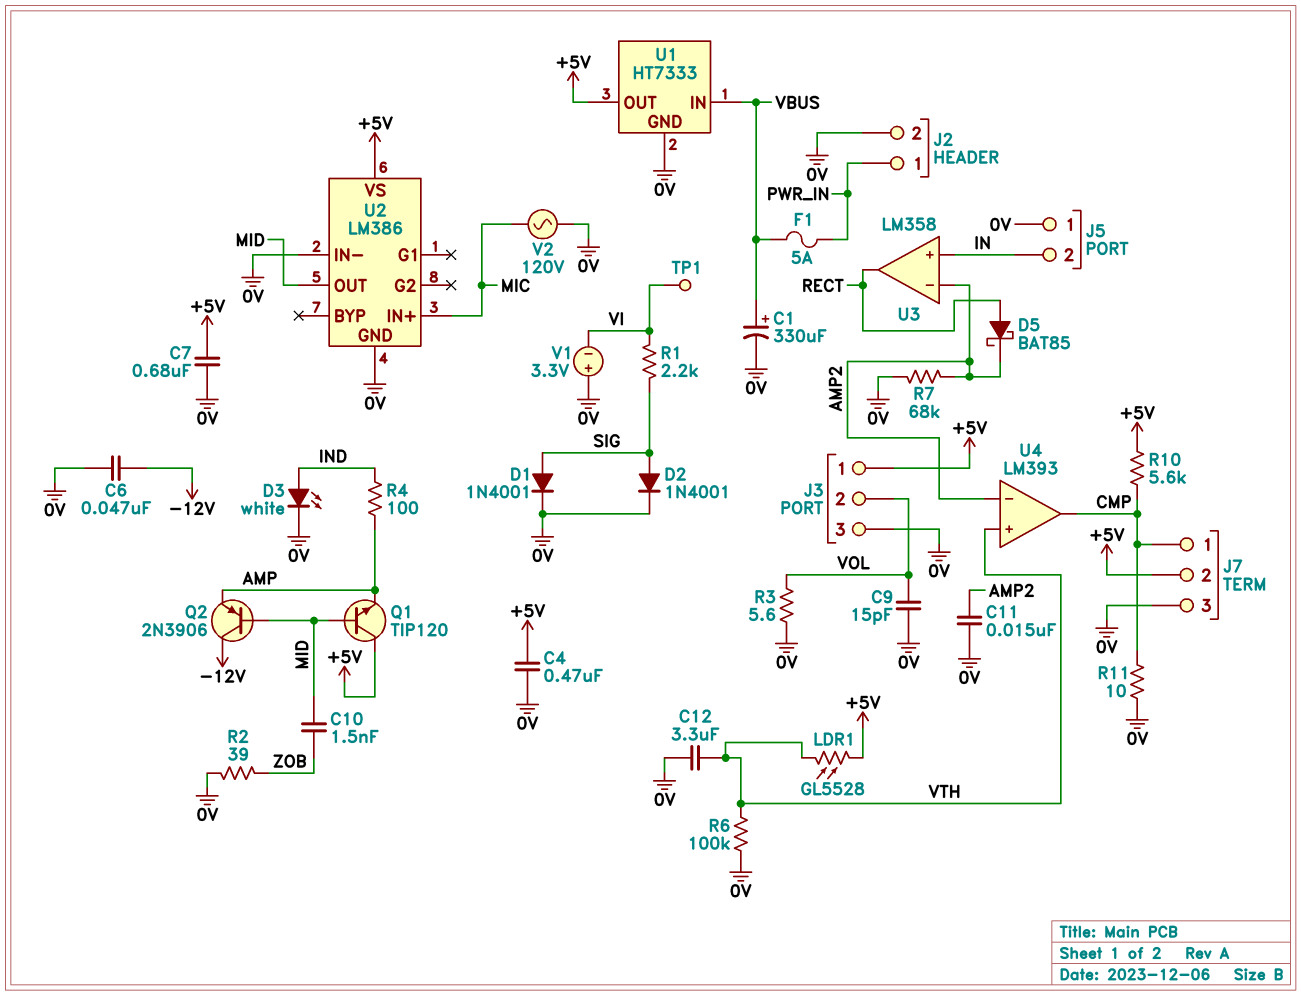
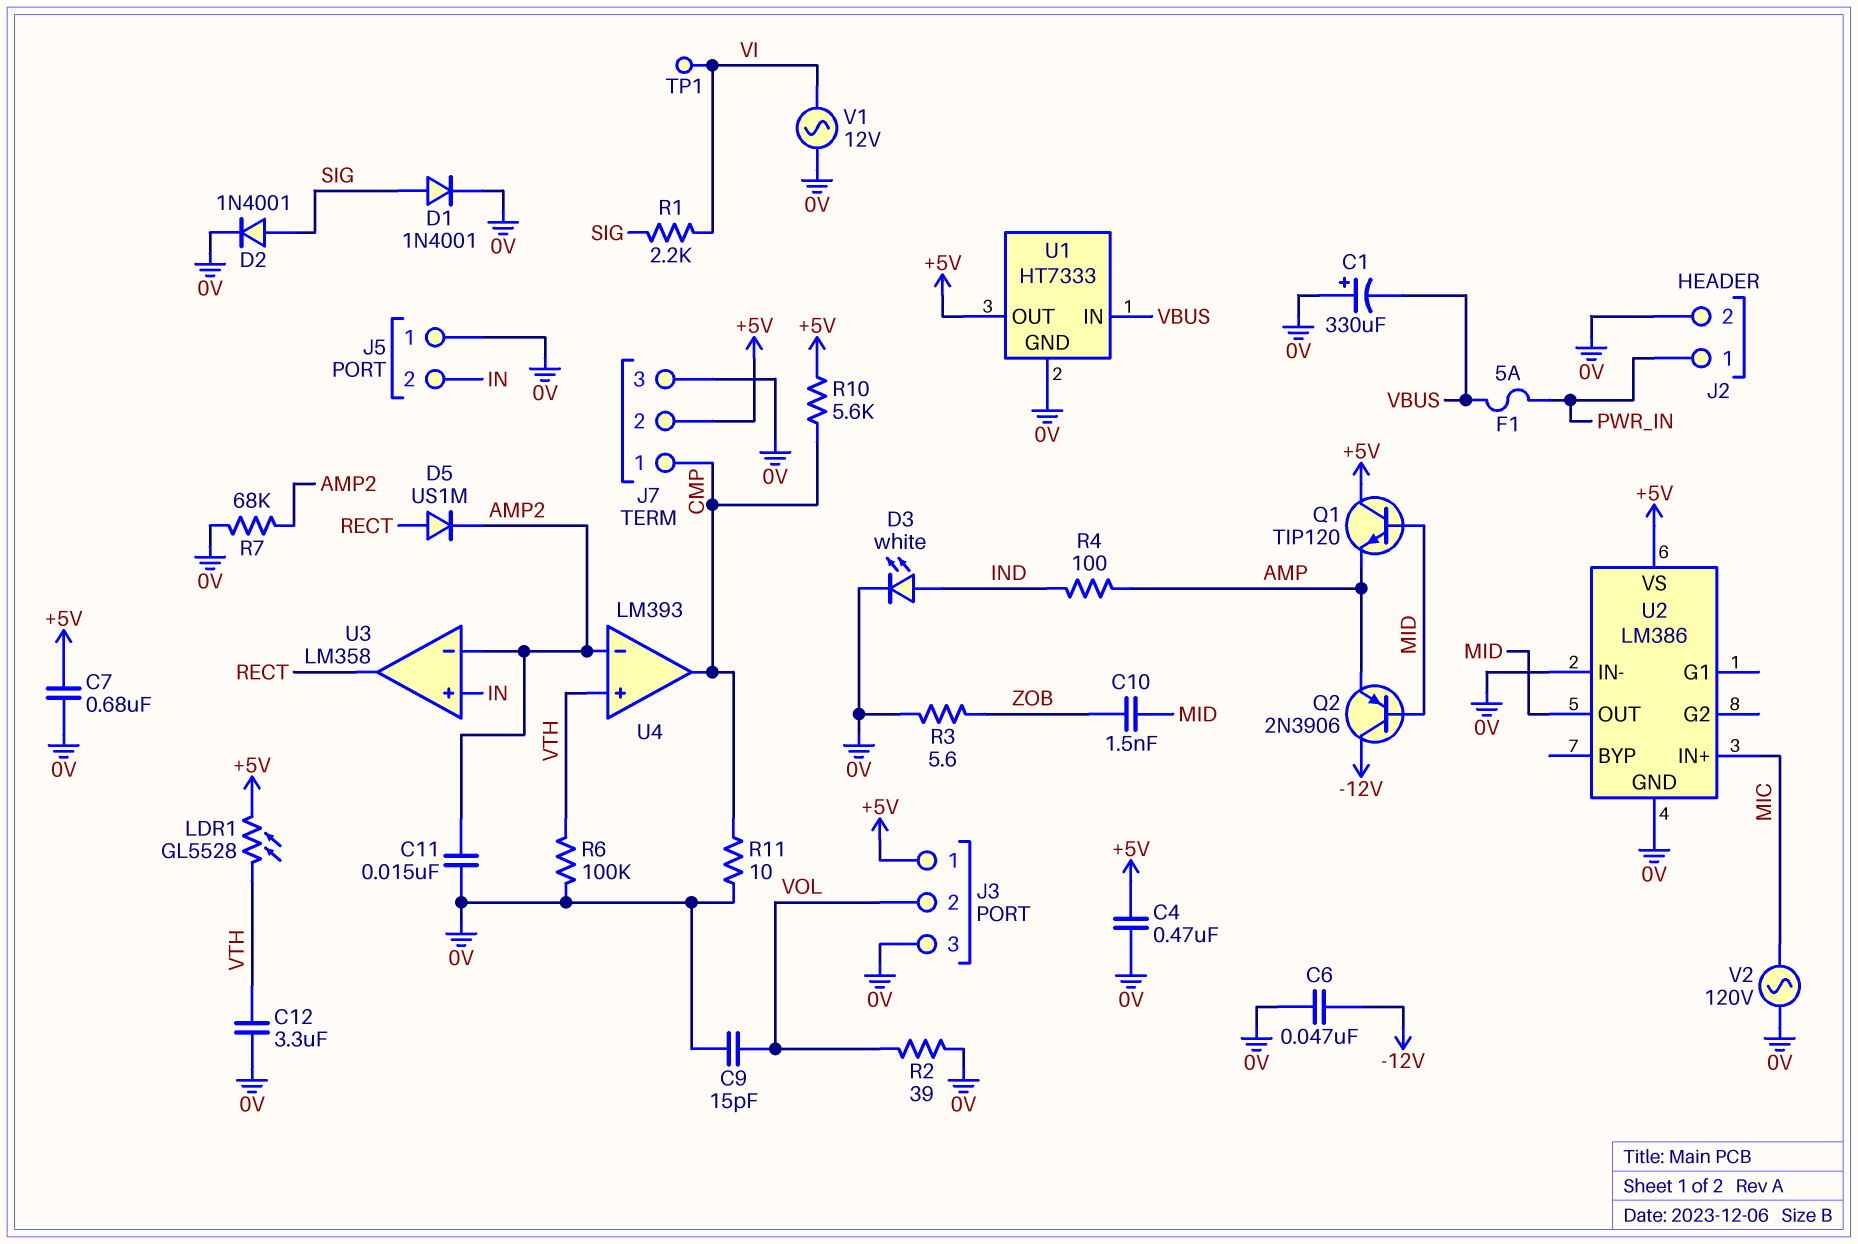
C1: 330uF (plus VBUS, minus 0V) -> 330uF (plus 0V, minus VBUS)
D5: schottky BAT85 (A RECT, K AMP2) -> diode US1M (A RECT, K AMP2)
R2: 39 (0V, ZOB) -> 39 (0V, VOL)
R3: 5.6 (0V, VOL) -> 5.6 (0V, ZOB)
V1: 3.3V (plus 0V, minus VI) -> AC 12V (0V, VI)

